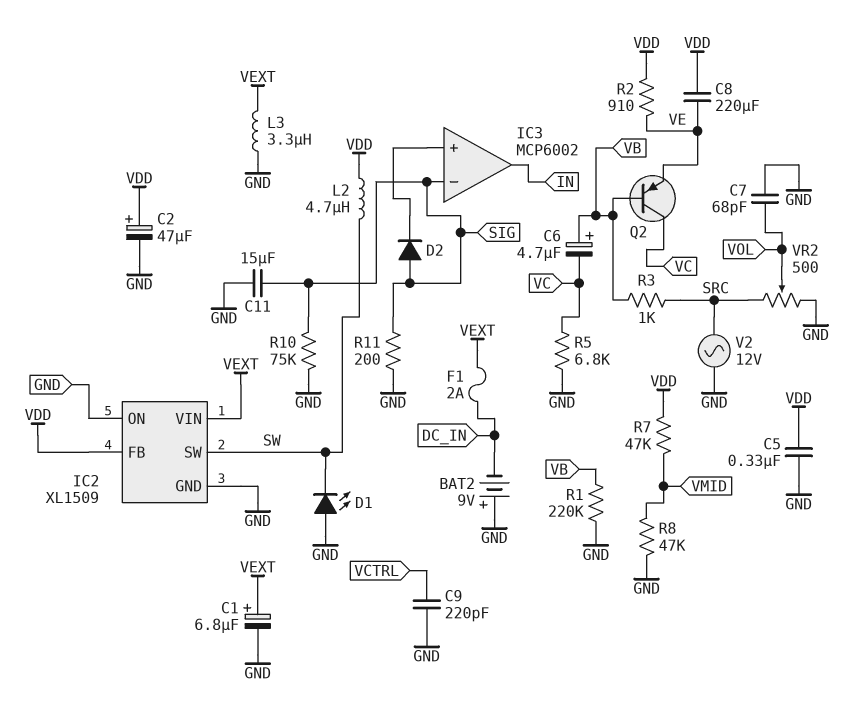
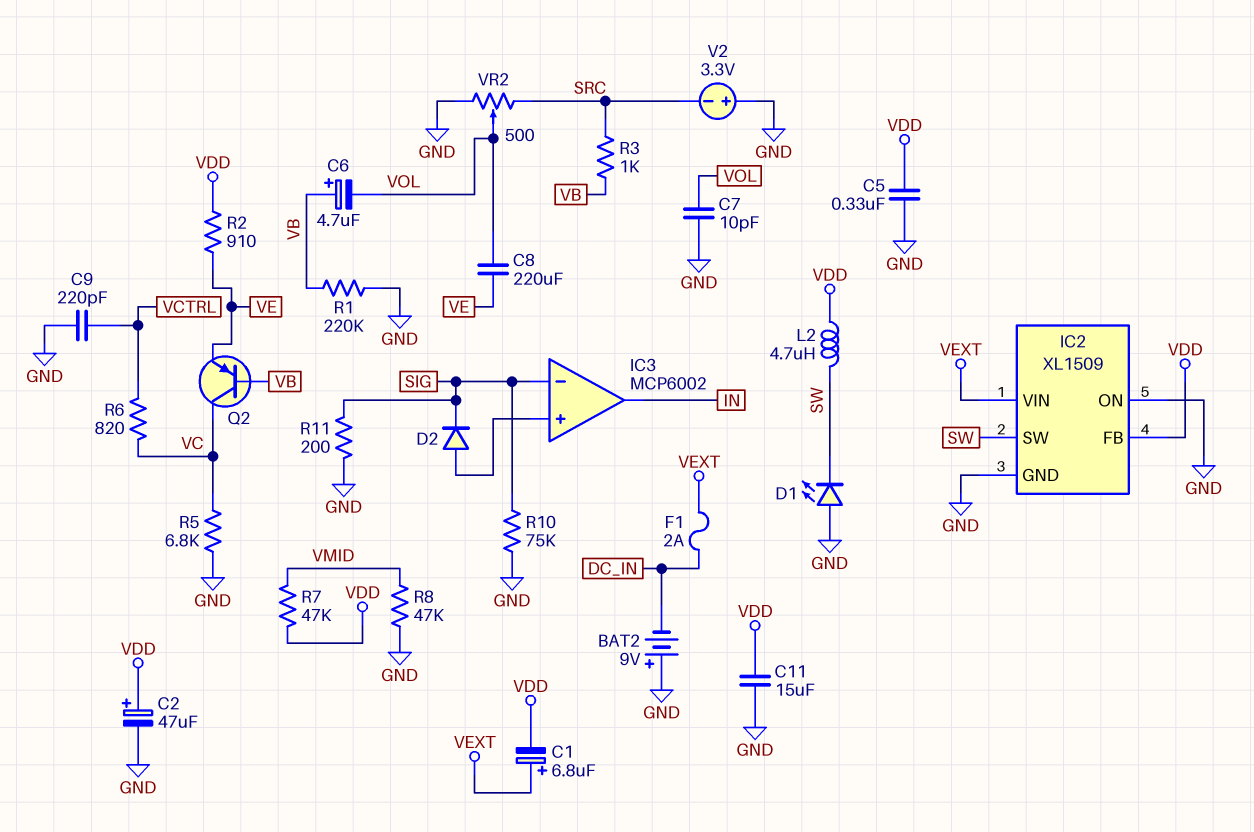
C1: 6.8uF (plus VEXT, minus GND) -> 6.8uF (plus VEXT, minus VDD)
C6: 4.7uF (plus VB, minus VC) -> 4.7uF (plus VB, minus VOL)
C7: 68pF (GND, VOL) -> 10pF (GND, VOL)
C8: 220uF (VDD, VE) -> 220uF (VE, VOL)
C11: 15uF (GND, SIG) -> 15uF (GND, VDD)
D2: diode (A SIG, K IC3/in+) -> diode (A IC3/in+, K SIG)
L3: 3.3uH (GND, VEXT) -> none
R6: none -> 820 (VC, VCTRL)
V2: AC 12V (GND, SRC) -> 3.3V (plus GND, minus SRC)

